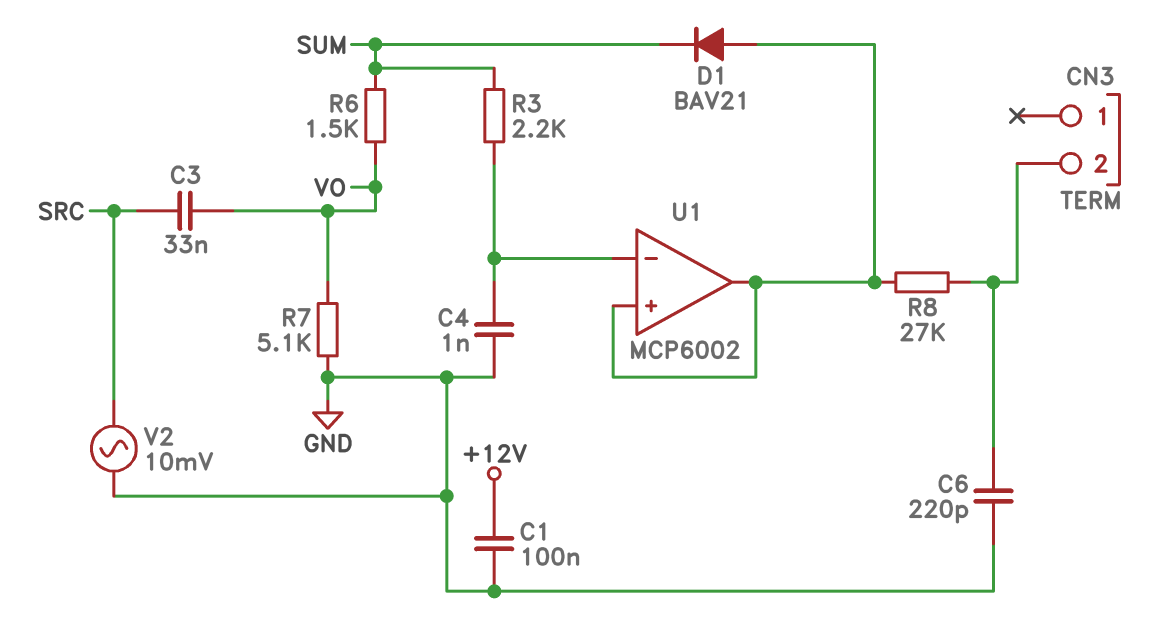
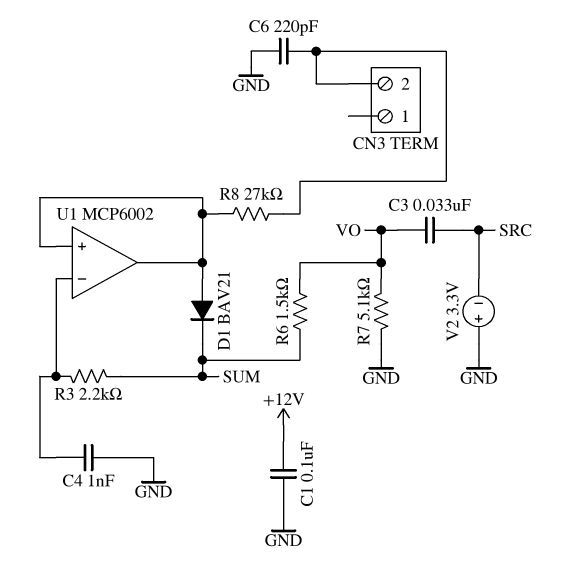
V2: AC 10mV (GND, SRC) -> 3.3V (plus GND, minus SRC)

